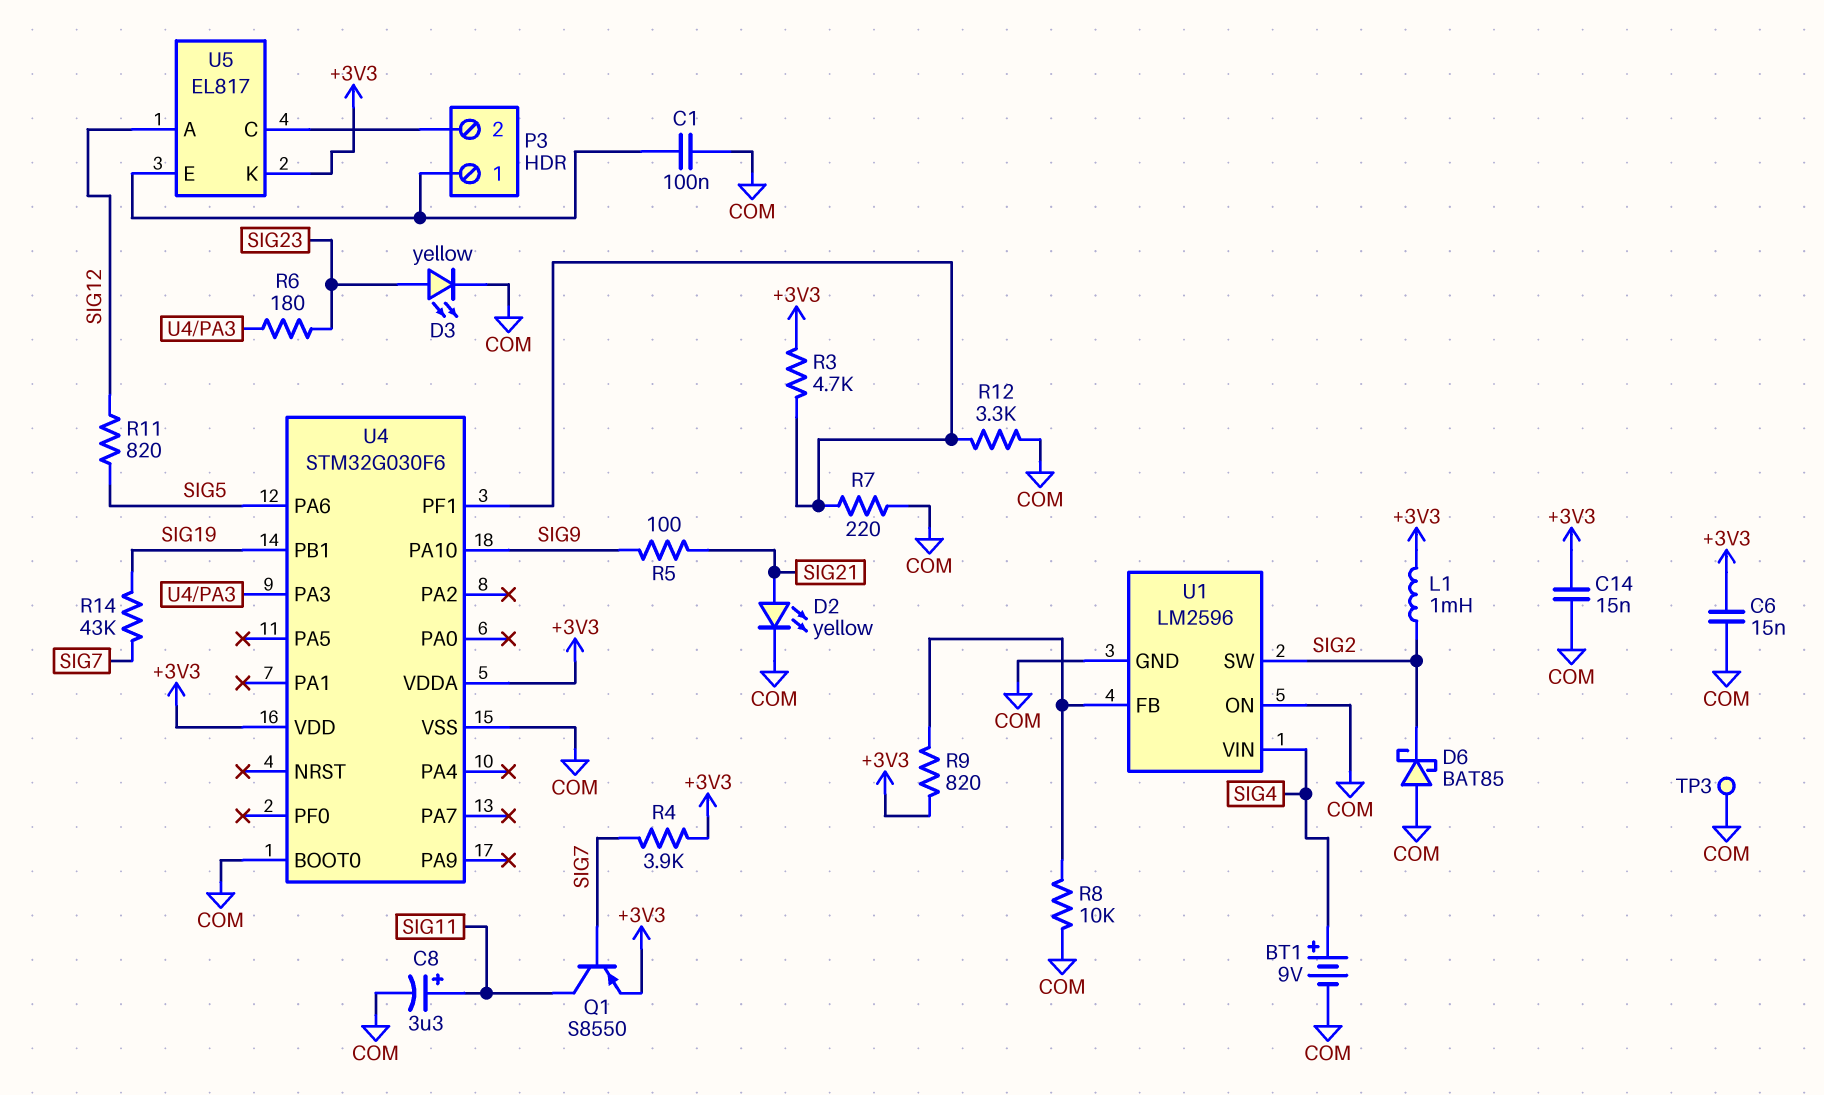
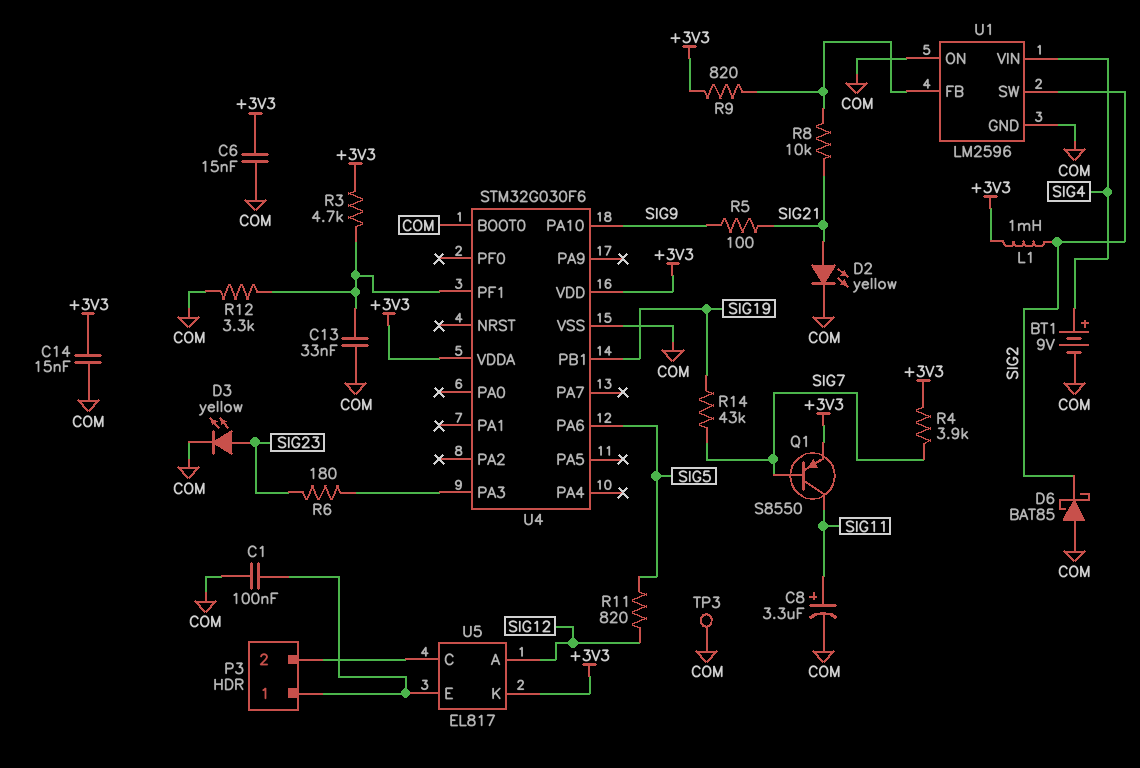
C13: none -> 33nF (COM, U4/PF1)
R7: 220 (COM, U4/PF1) -> none
R8: 10k (COM, U1/FB) -> 10k (SIG21, U1/FB)

